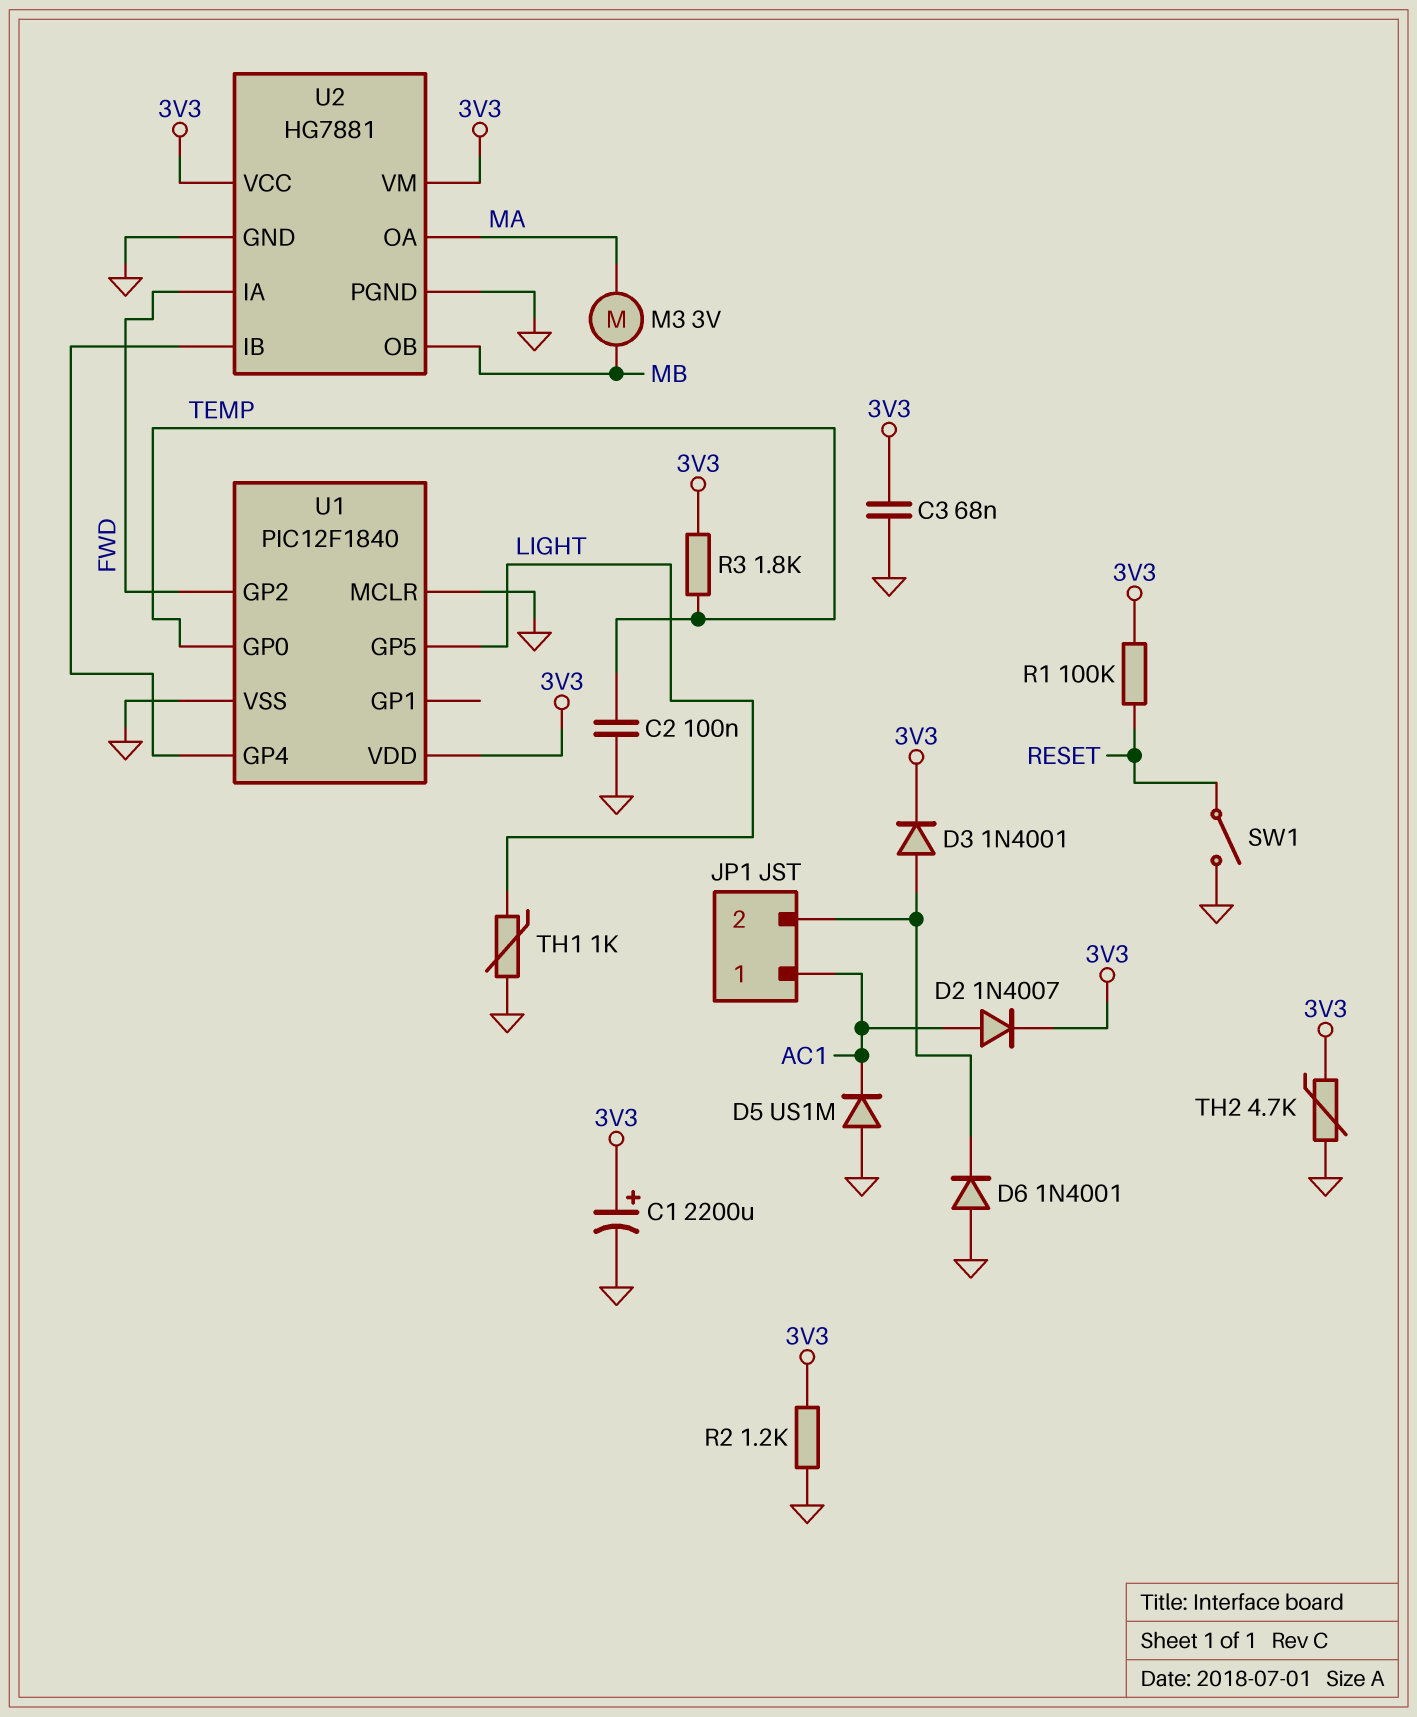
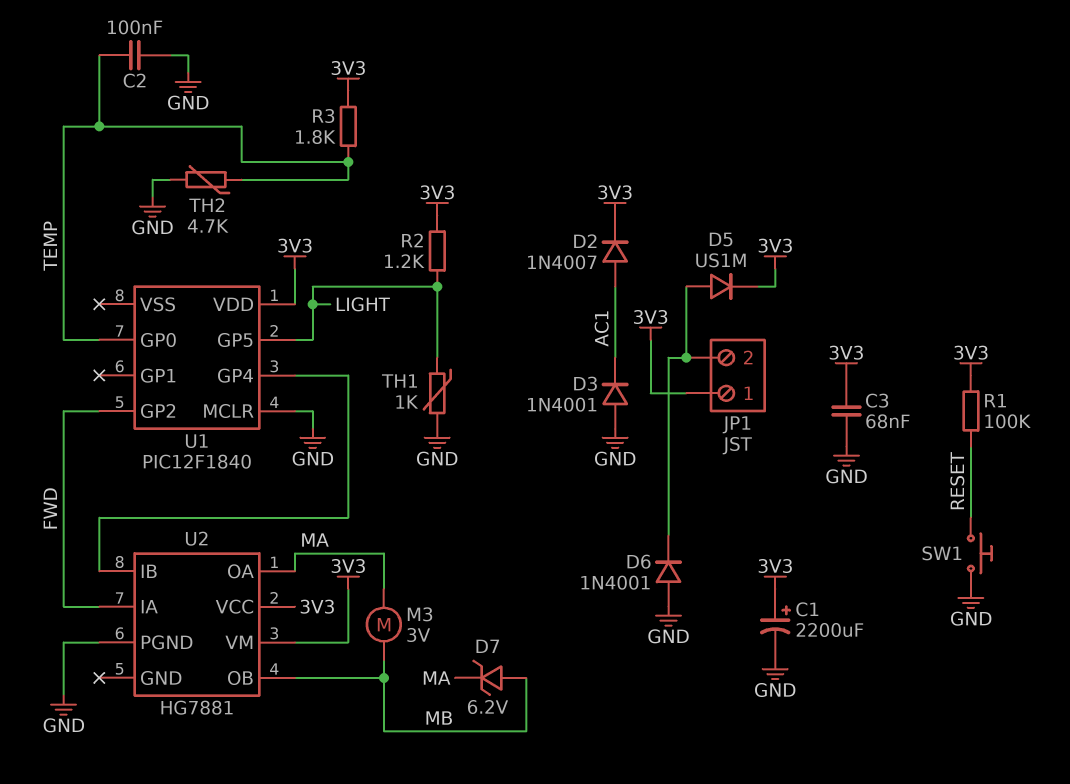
D3: diode 1N4001 (A JP1/2, K 3V3) -> diode 1N4001 (A GND, K AC1)
D5: diode US1M (A GND, K AC1) -> diode US1M (A JP1/2, K 3V3)
D7: none -> zener 6.2V (A MB, K MA)
JP1 pin 1: AC1 -> 3V3
R2: 1.2k (3V3, GND) -> 1.2k (3V3, LIGHT)
SW1: switch (GND, RESET) -> button (GND, RESET)
TH2: 4.7k (3V3, GND) -> 4.7k (GND, TEMP)
U1 pin VSS: GND -> none
U2 pin GND: GND -> none

